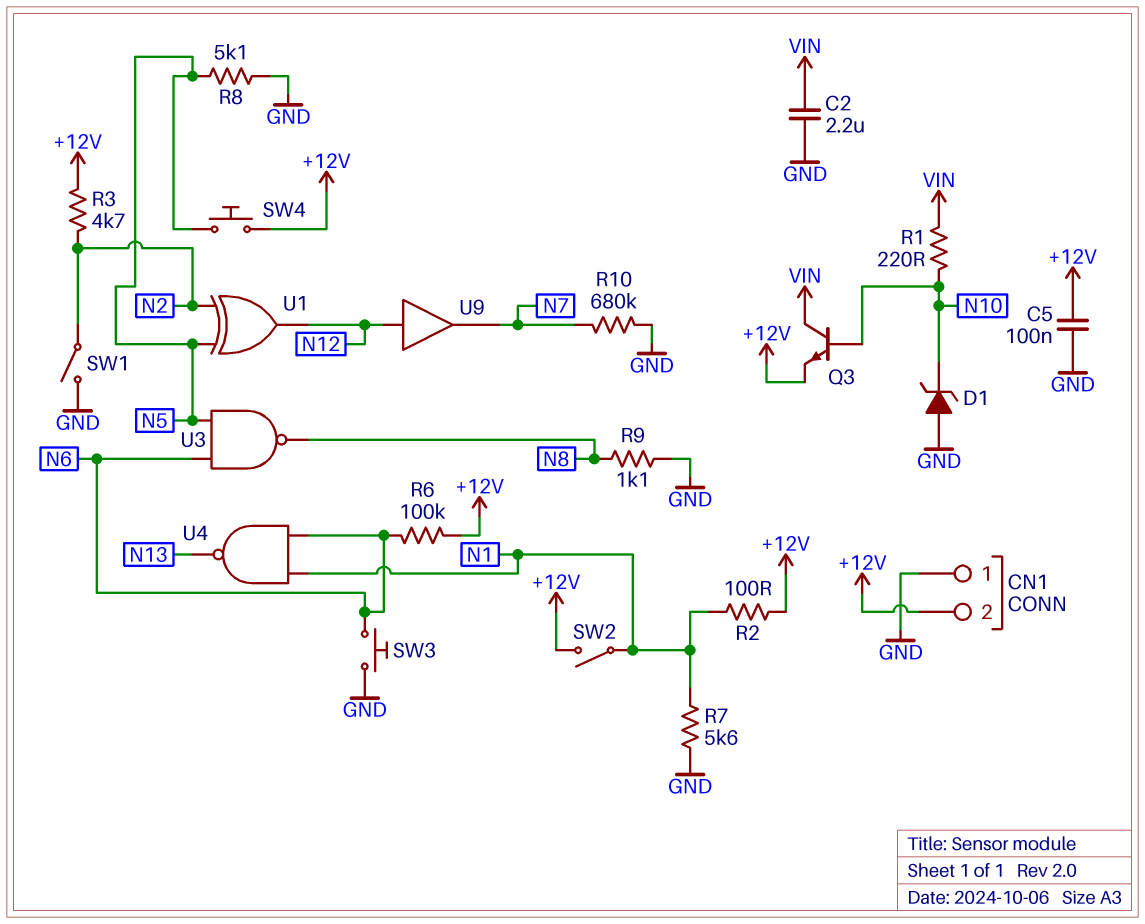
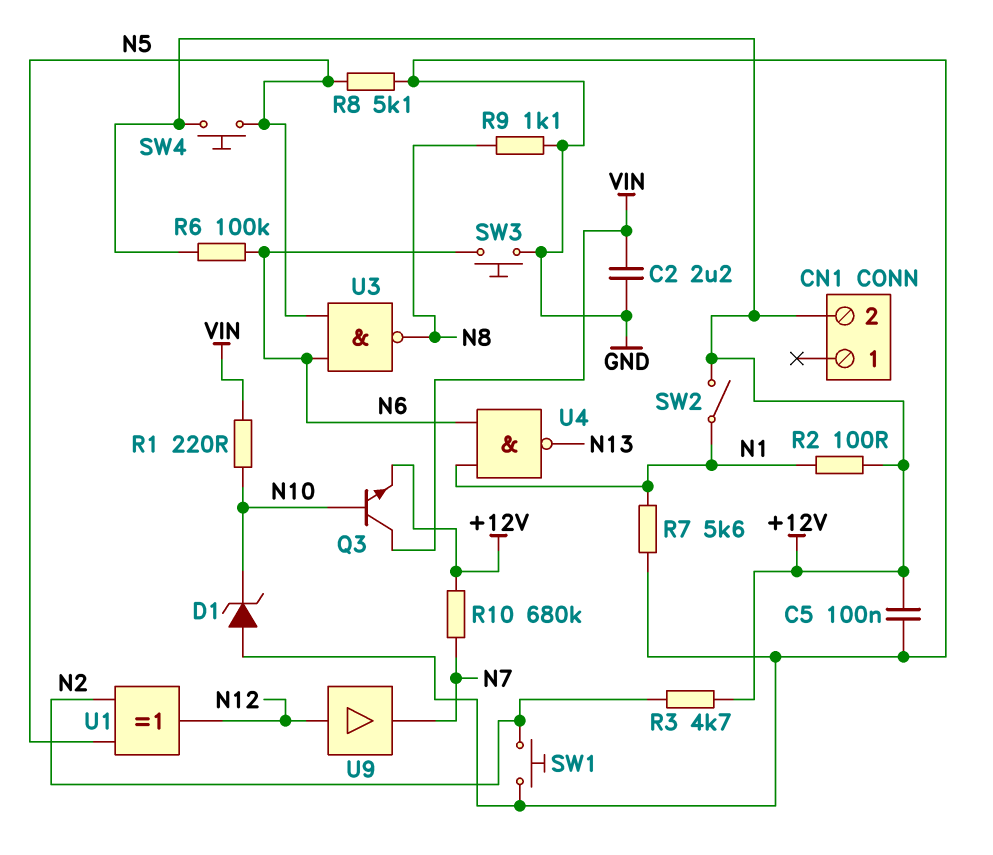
CN1 pin 1: GND -> none
R10: 680k (GND, N7) -> 680k (+12V, N7)
SW1: switch (GND, N2) -> button (GND, N2)

